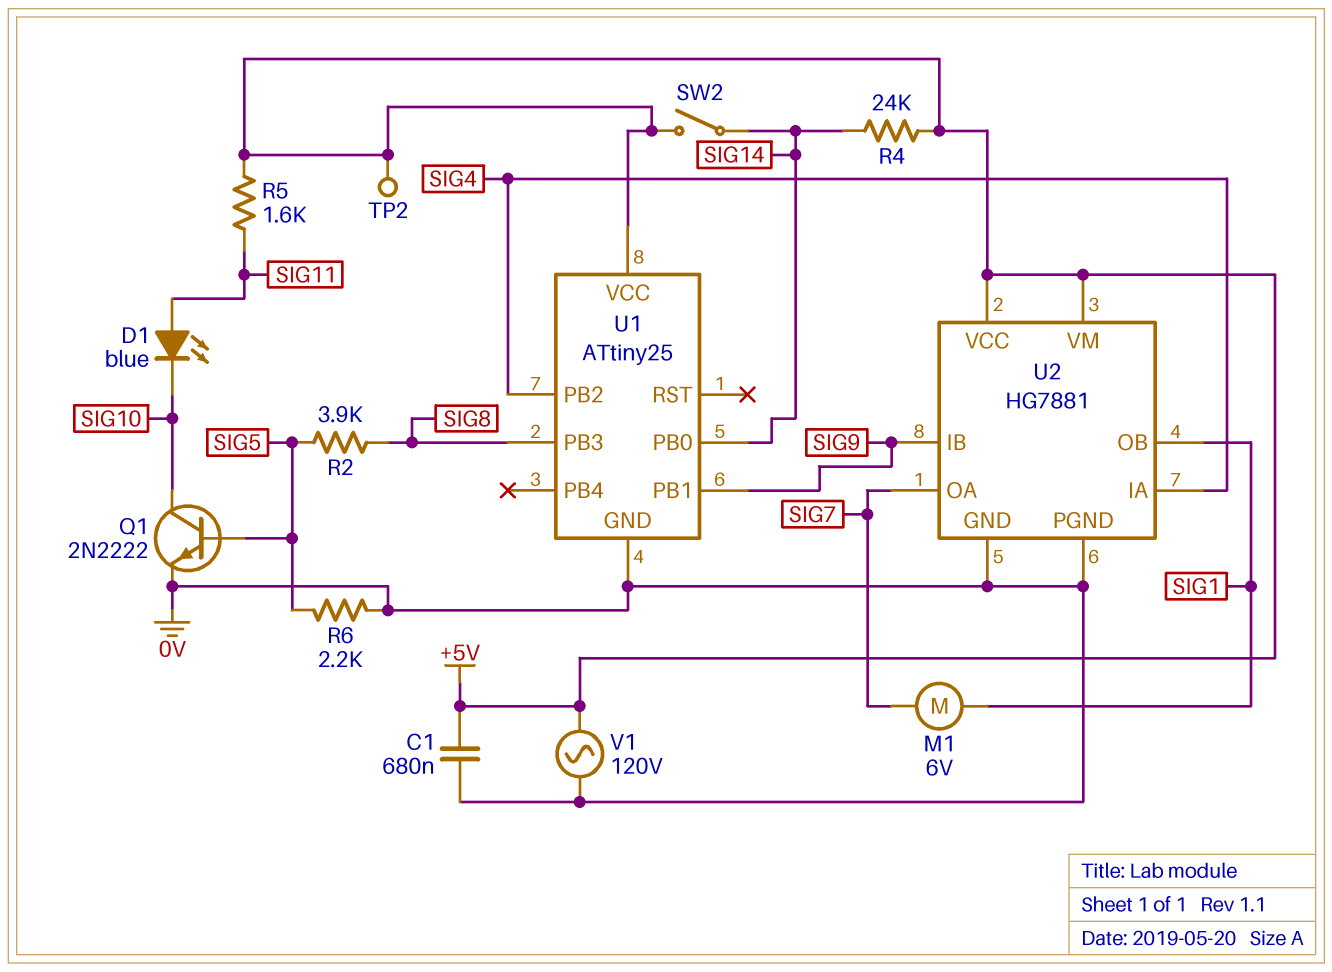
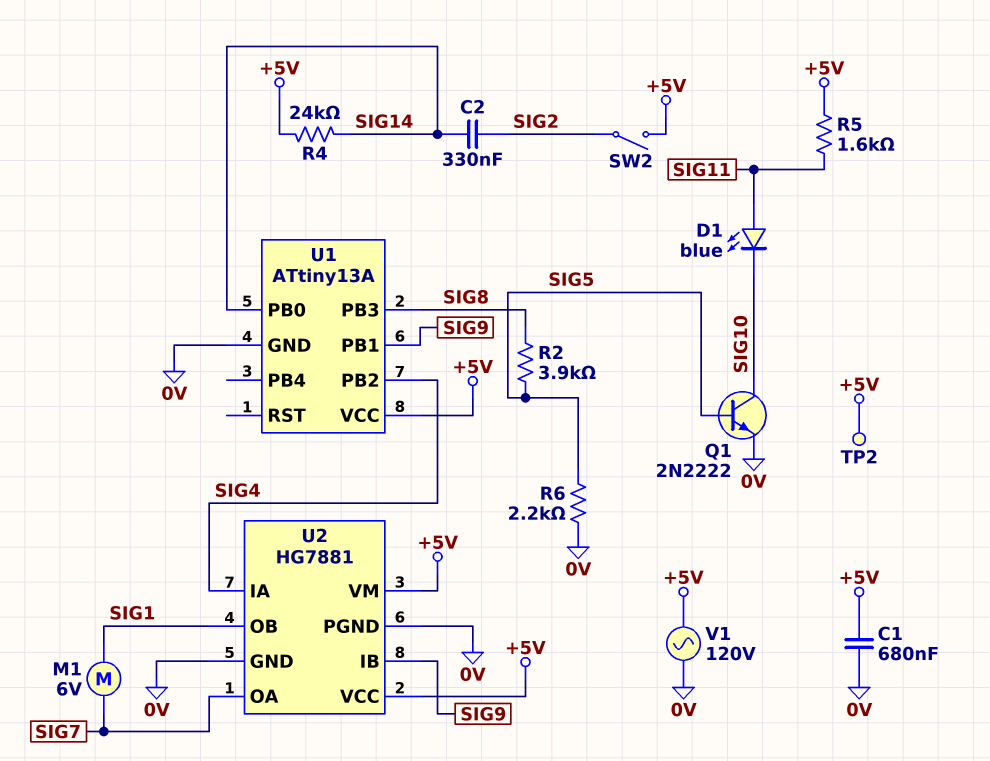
C2: none -> 330nF (SIG2, SIG14)
SW2: switch (+5V, SIG14) -> switch (+5V, SIG2)
U1: ATtiny25 -> ATtiny13A

